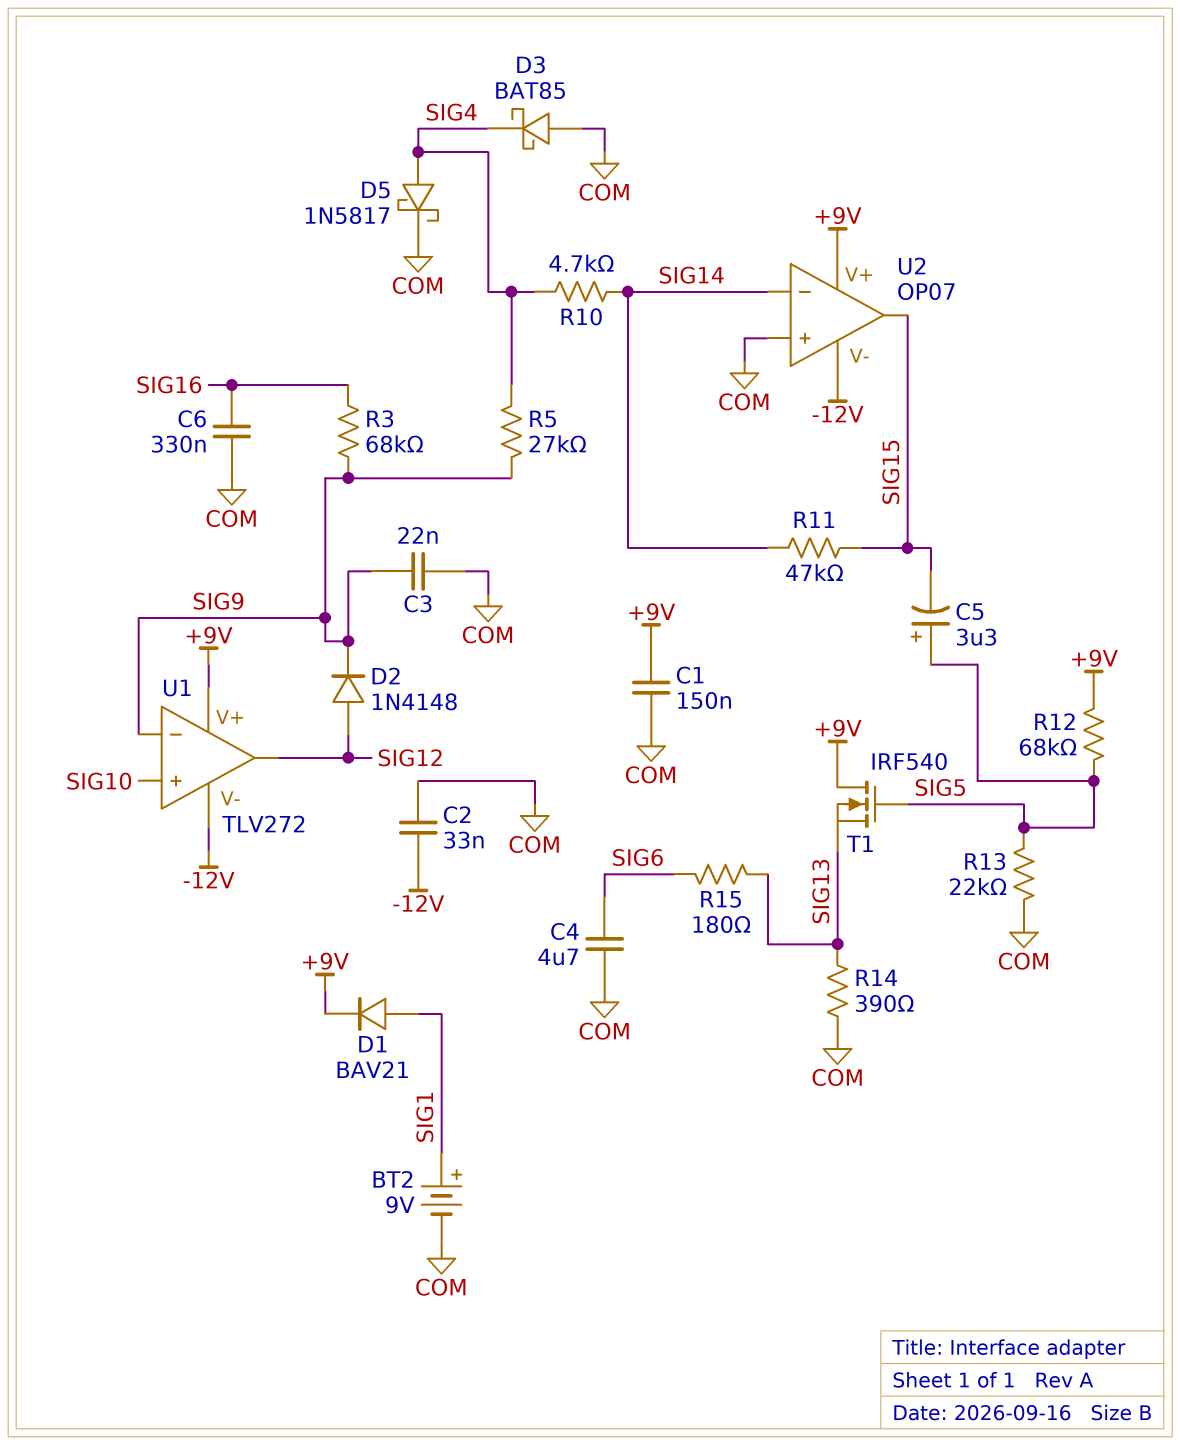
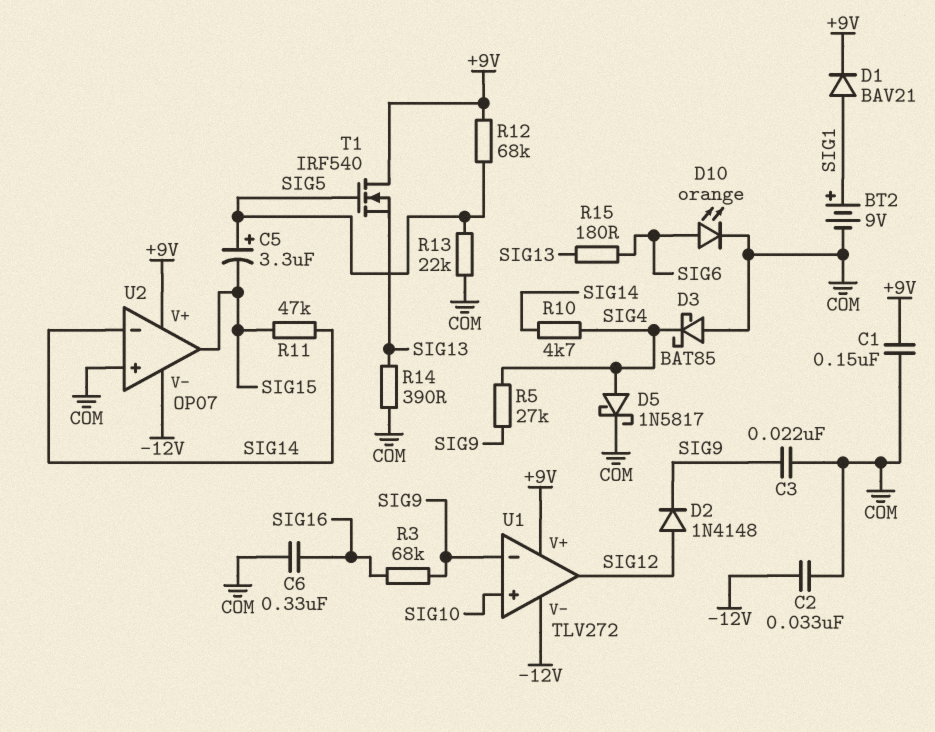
C4: 4.7uF (COM, SIG6) -> none
D10: none -> LED orange (A SIG6, K COM)

